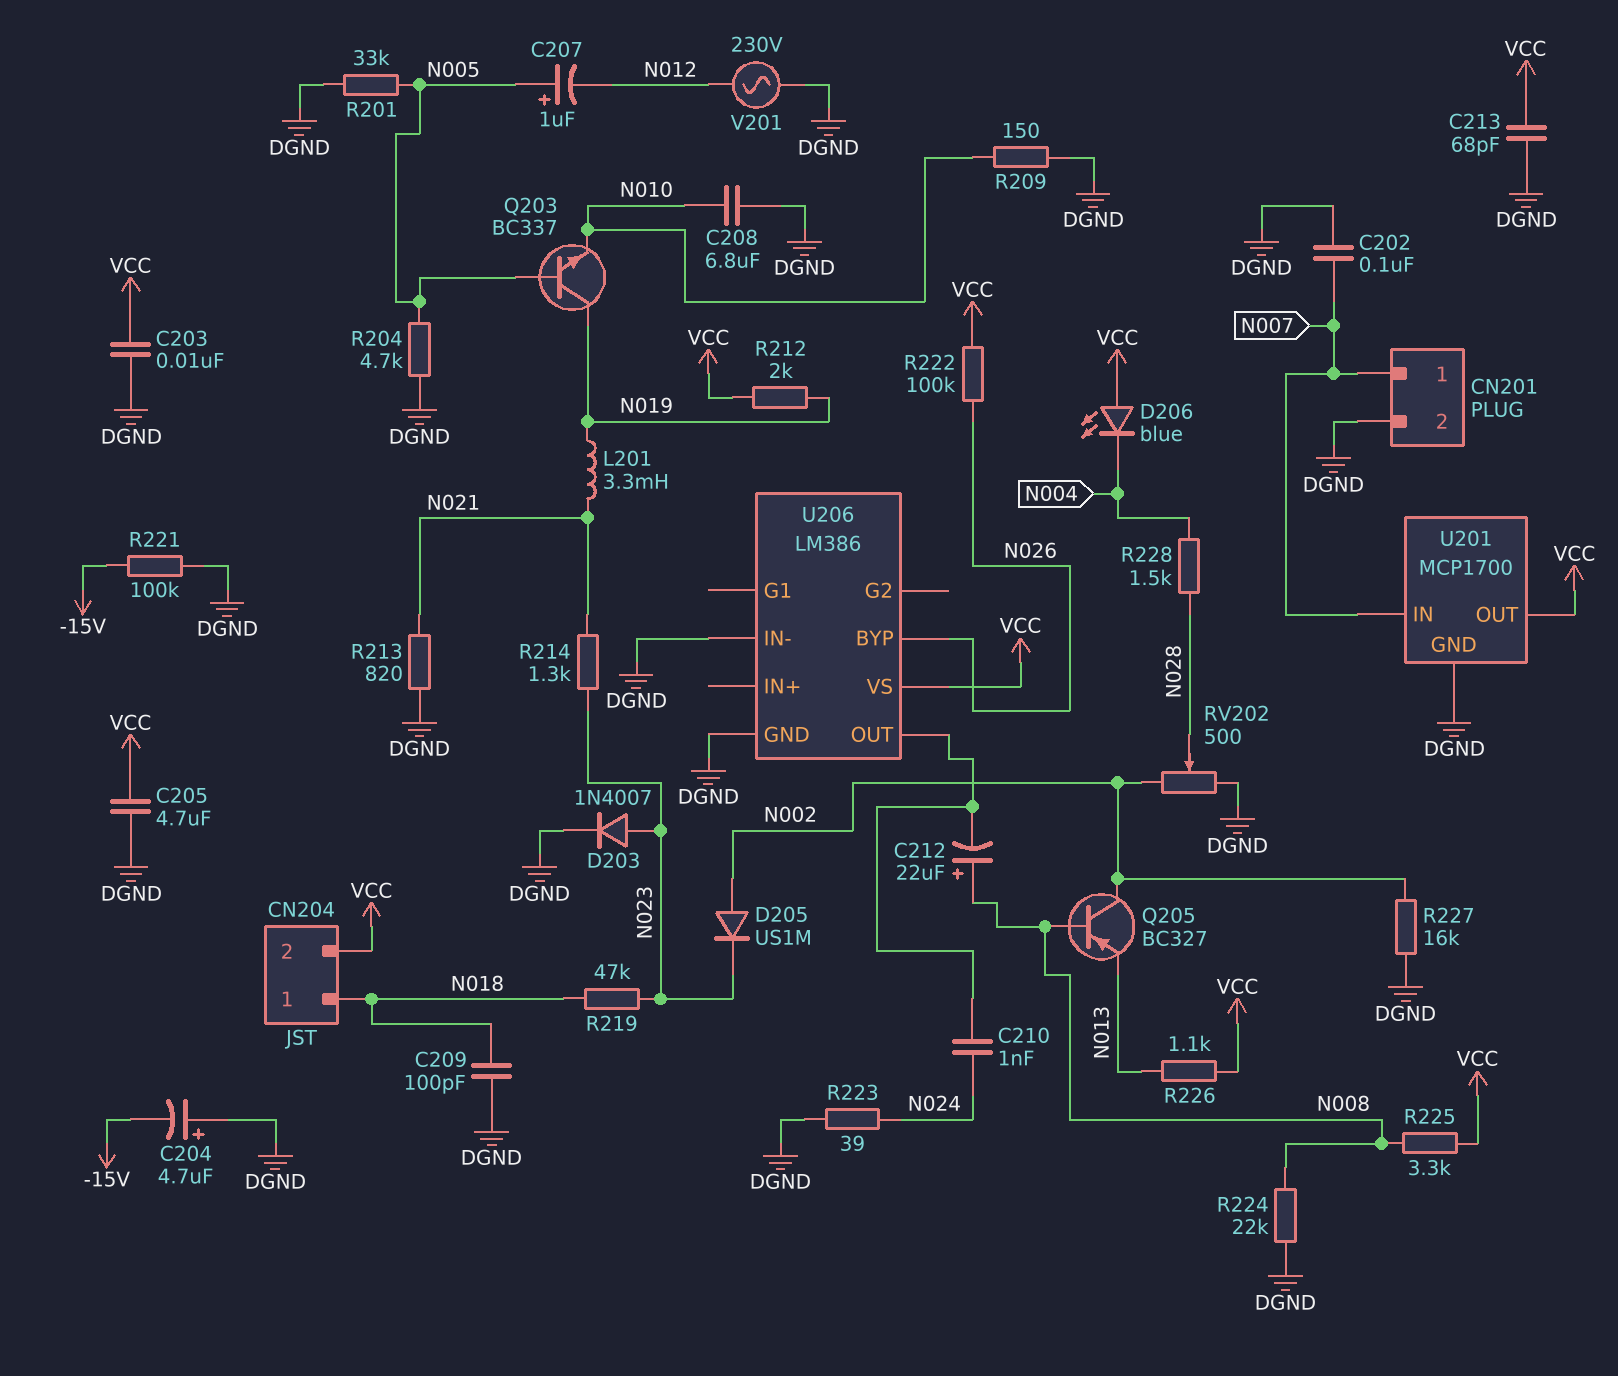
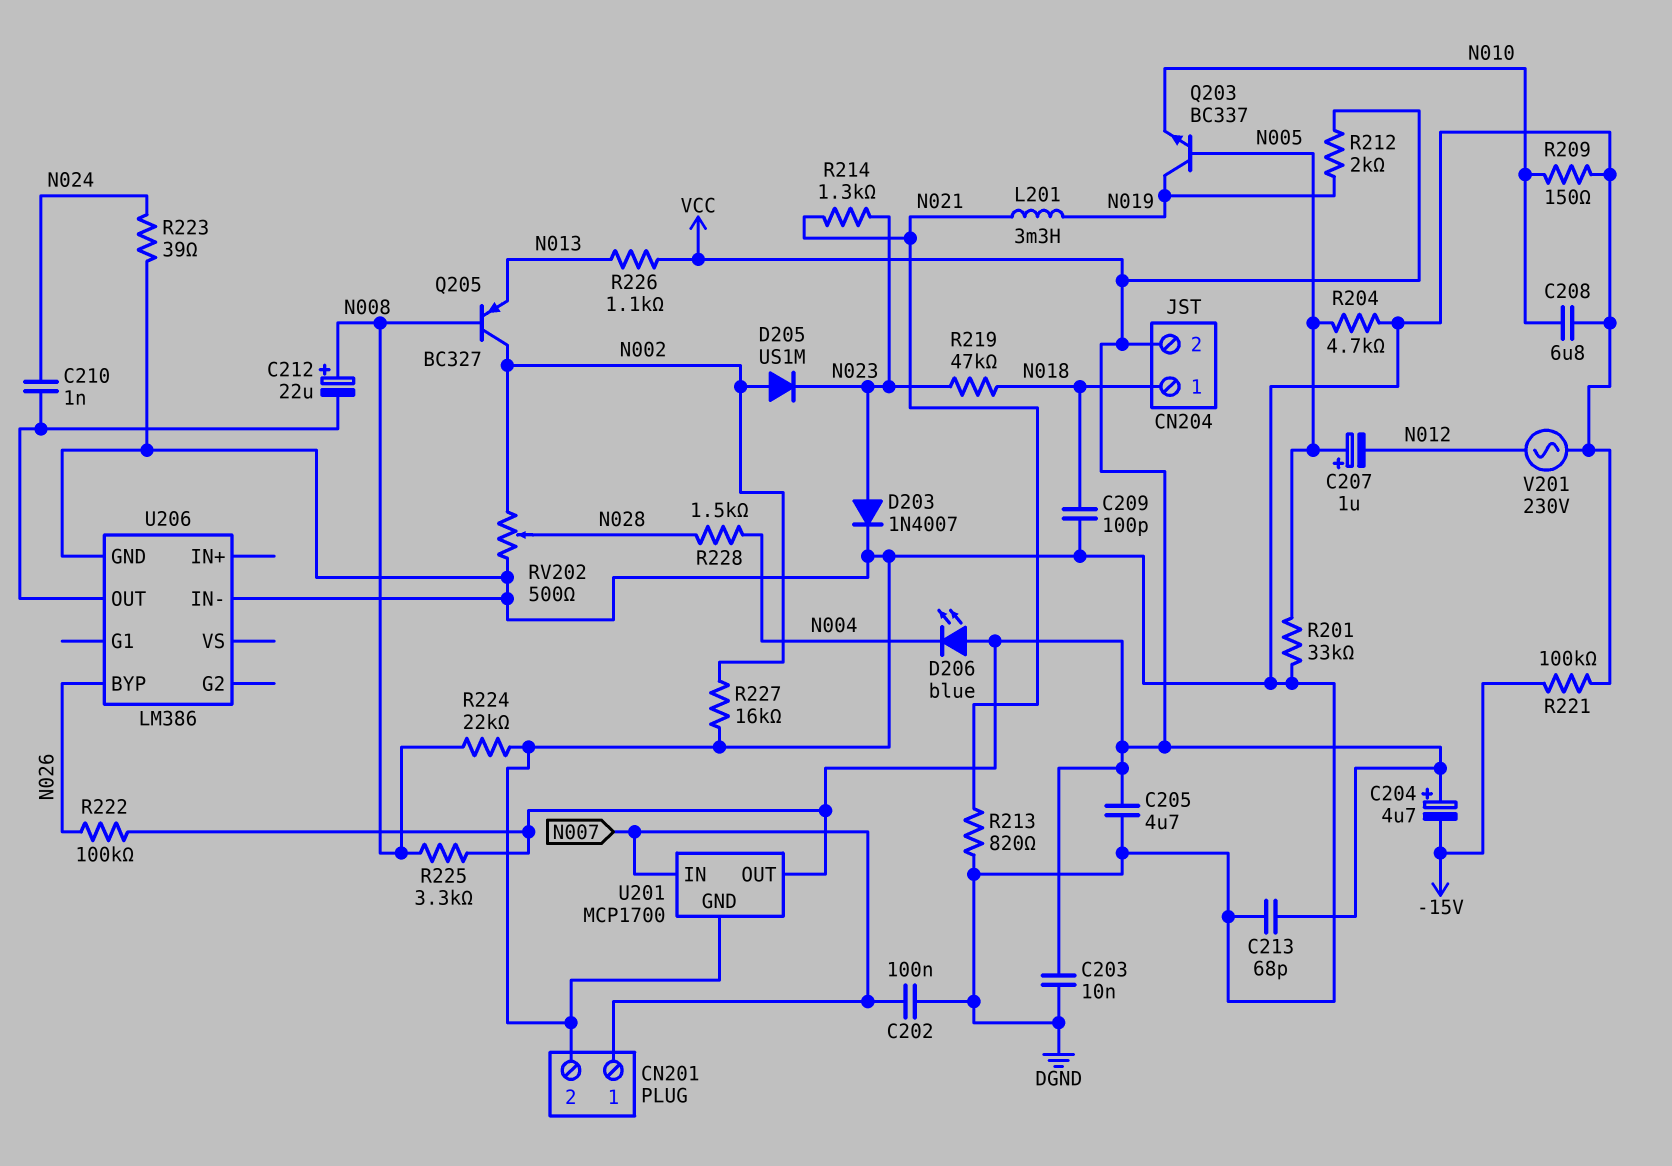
C204: 4.7uF (plus DGND, minus -15V) -> 4.7uF (plus VCC, minus -15V)
U206 pin VS: VCC -> none

